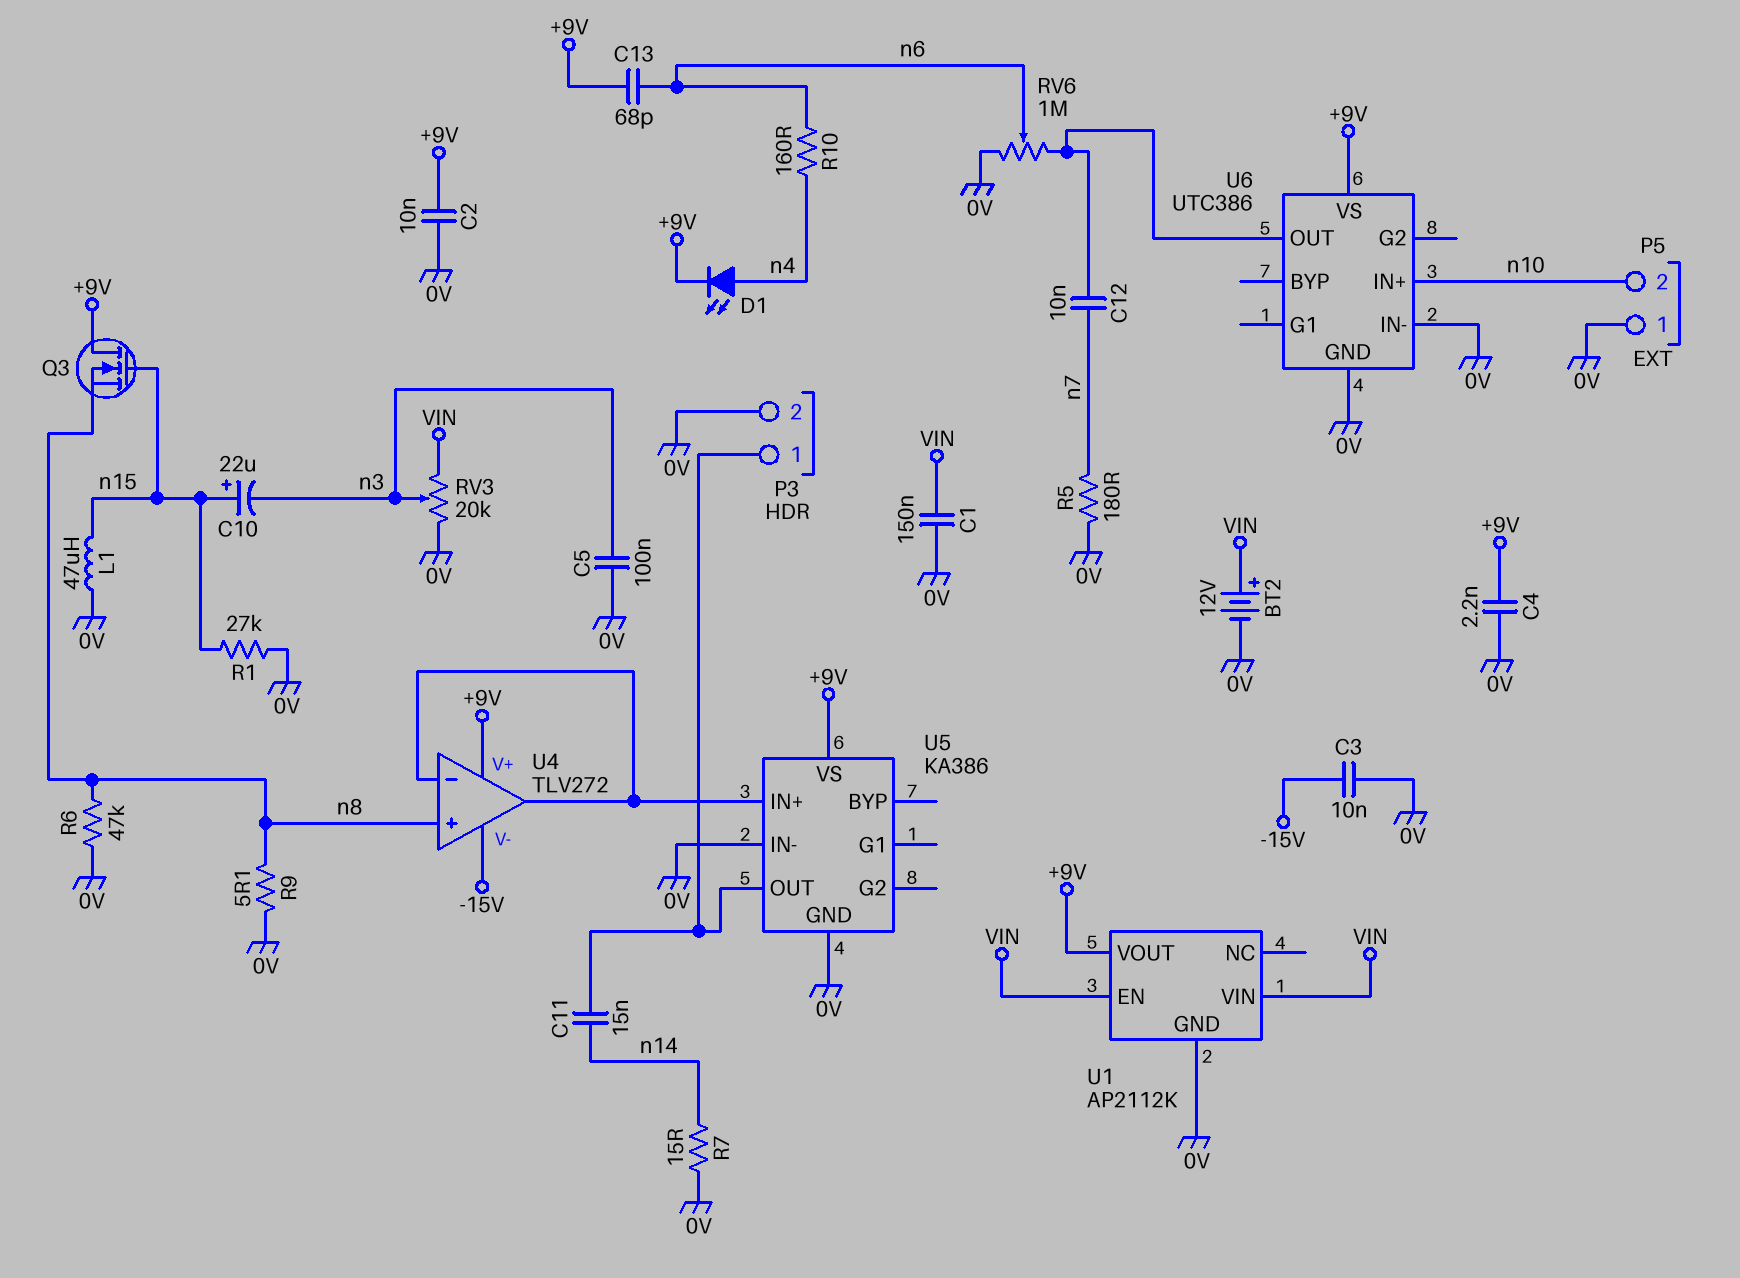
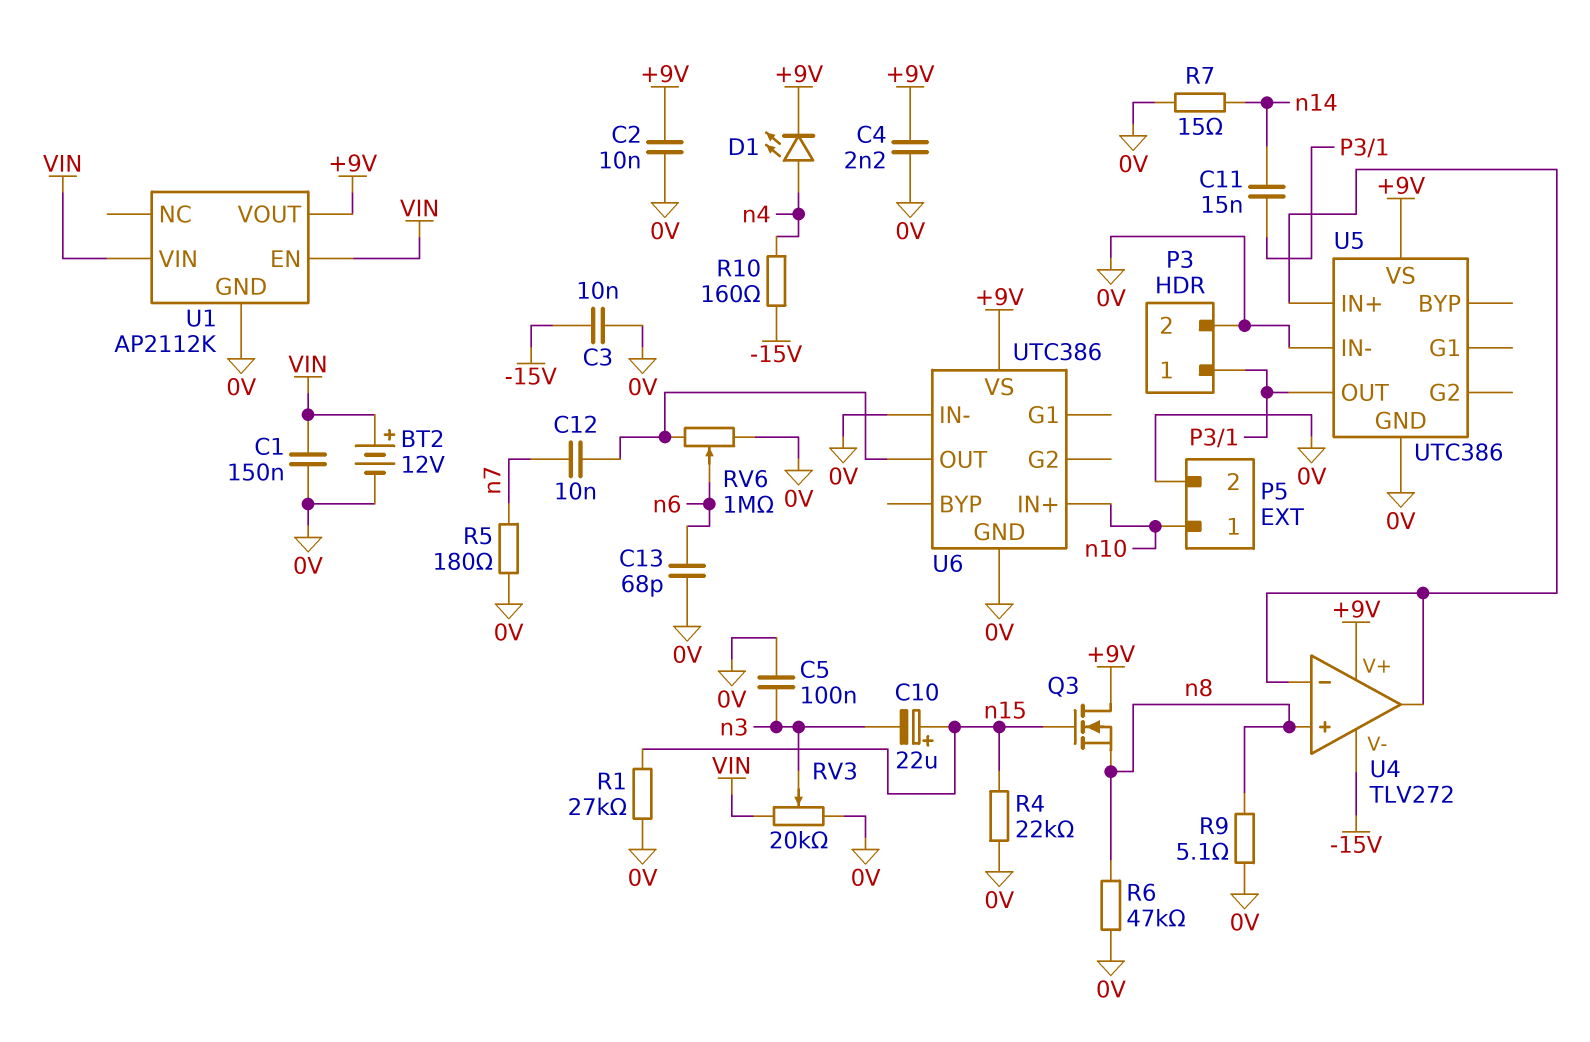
C13: 68pF (+9V, n6) -> 68pF (0V, n6)
L1: 47uH (0V, n15) -> none
P5 pin 1: 0V -> n10
P5 pin 2: n10 -> 0V
R4: none -> 22k (0V, n15)
R10: 160 (n4, n6) -> 160 (-15V, n4)
U5: KA386 -> UTC386

